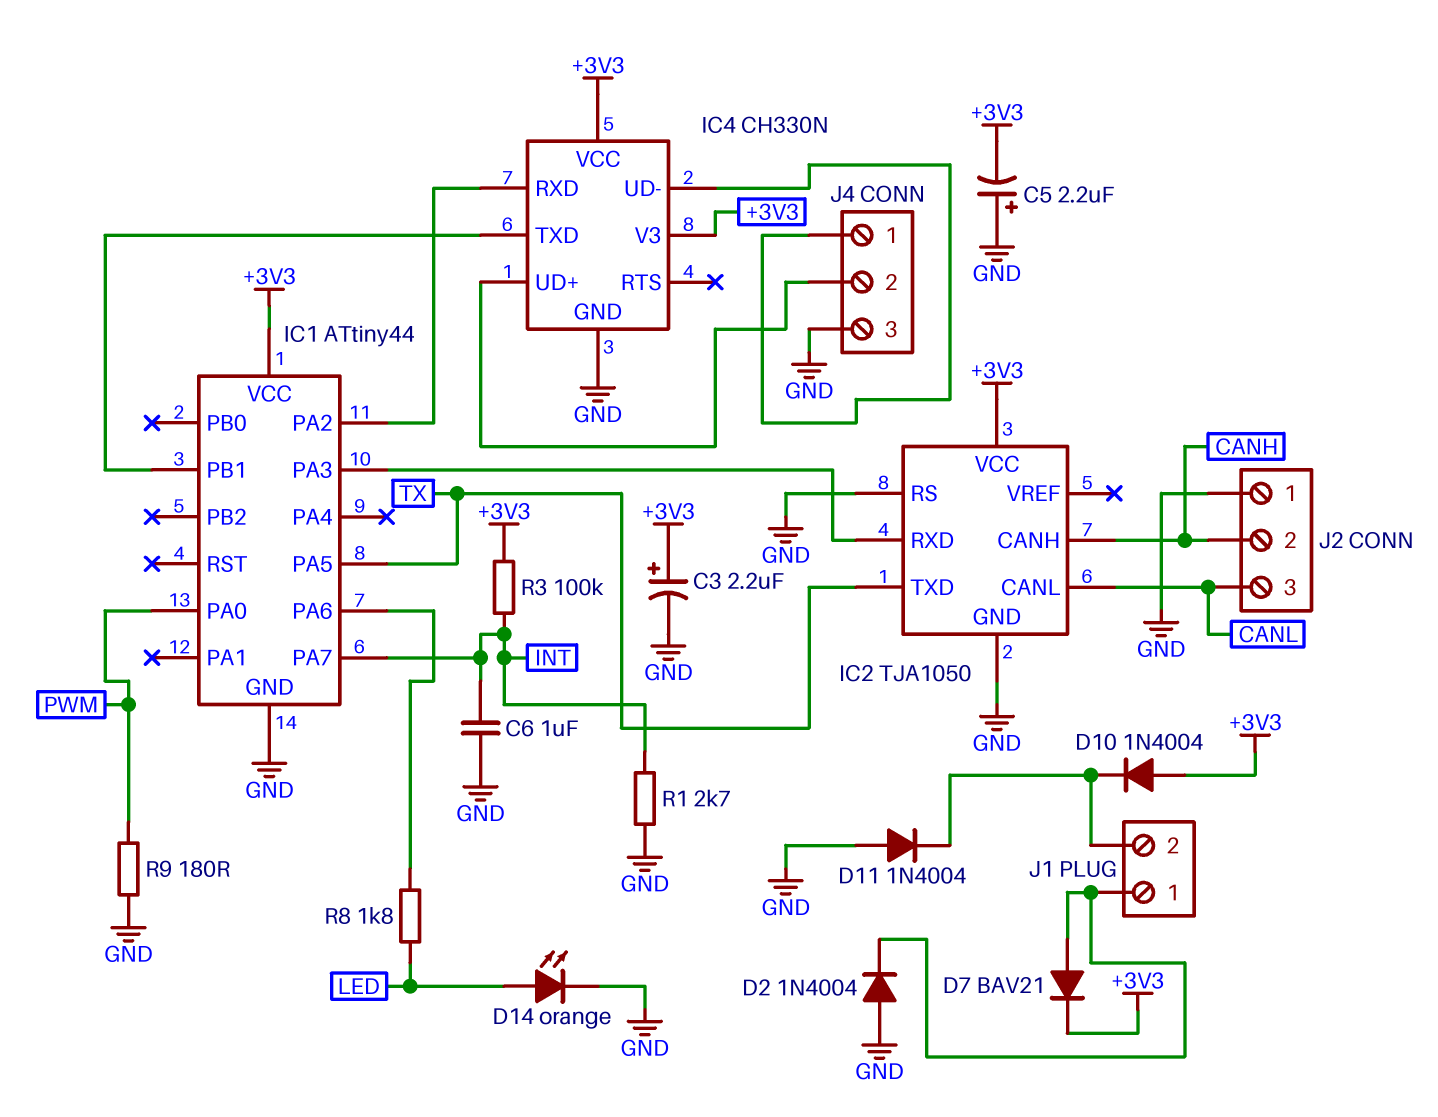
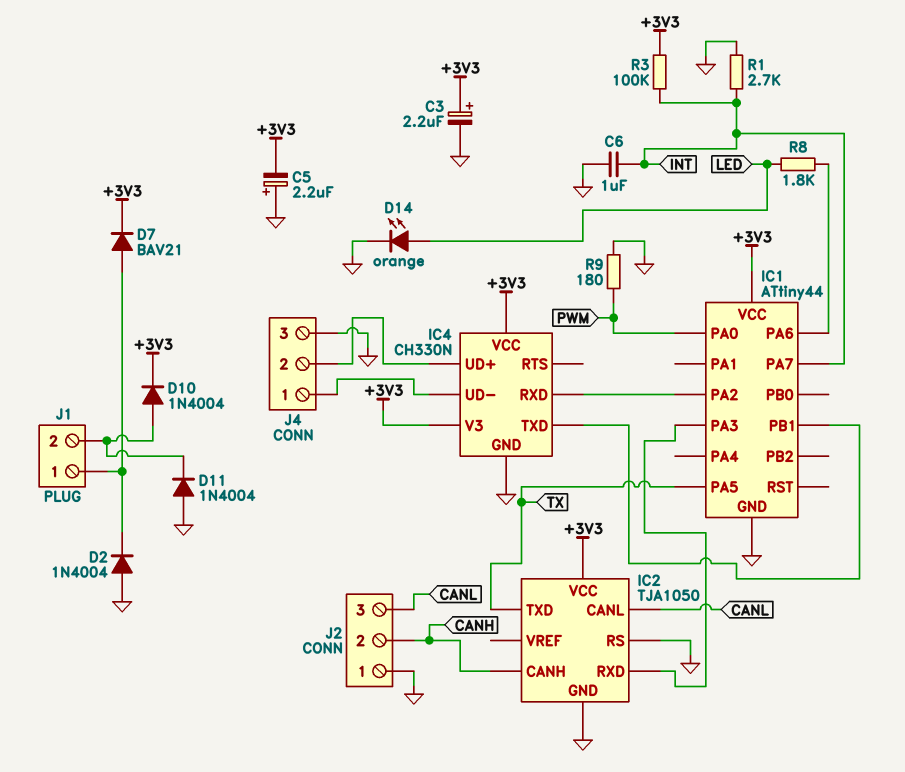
D10: diode 1N4004 (A +3V3, K J1/2) -> diode 1N4004 (A J1/2, K +3V3)

